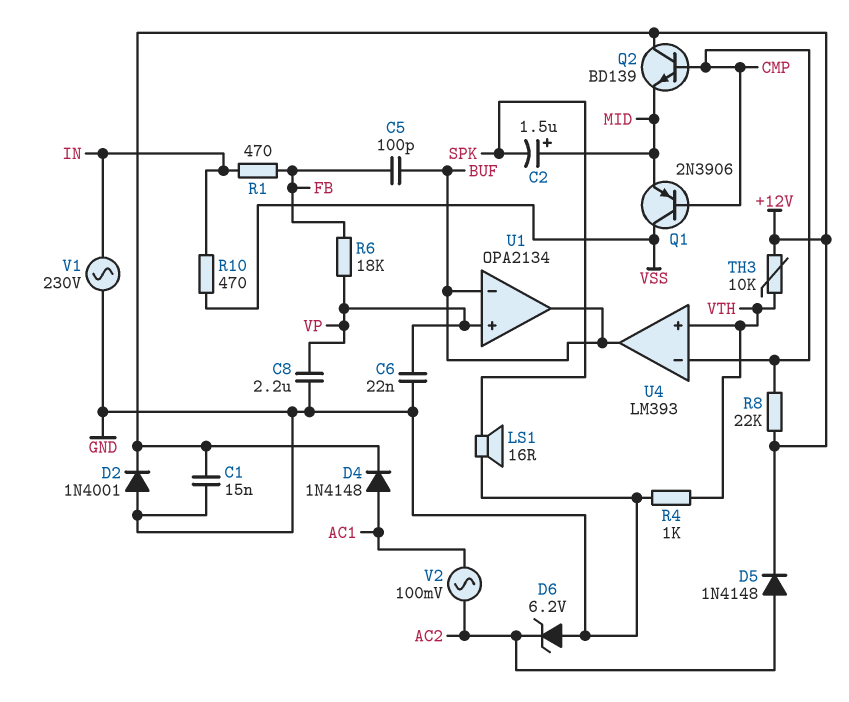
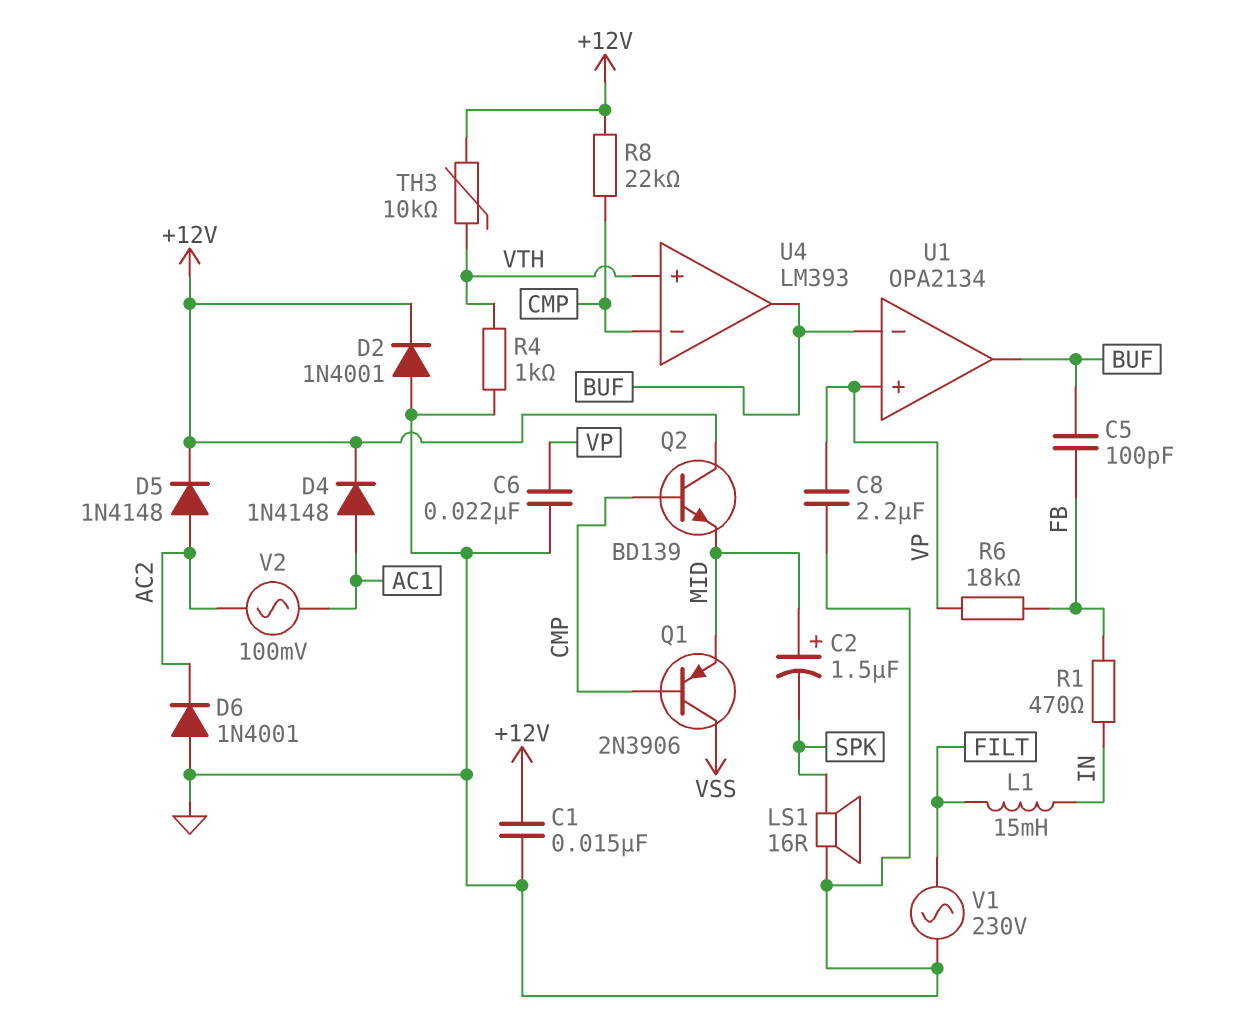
D6: zener 6.2V (A GND, K AC2) -> diode 1N4001 (A GND, K AC2)
L1: none -> 15mH (FILT, IN)
R10: 470 (IN, VSS) -> none
V1: AC 230V (GND, IN) -> AC 230V (FILT, GND)

